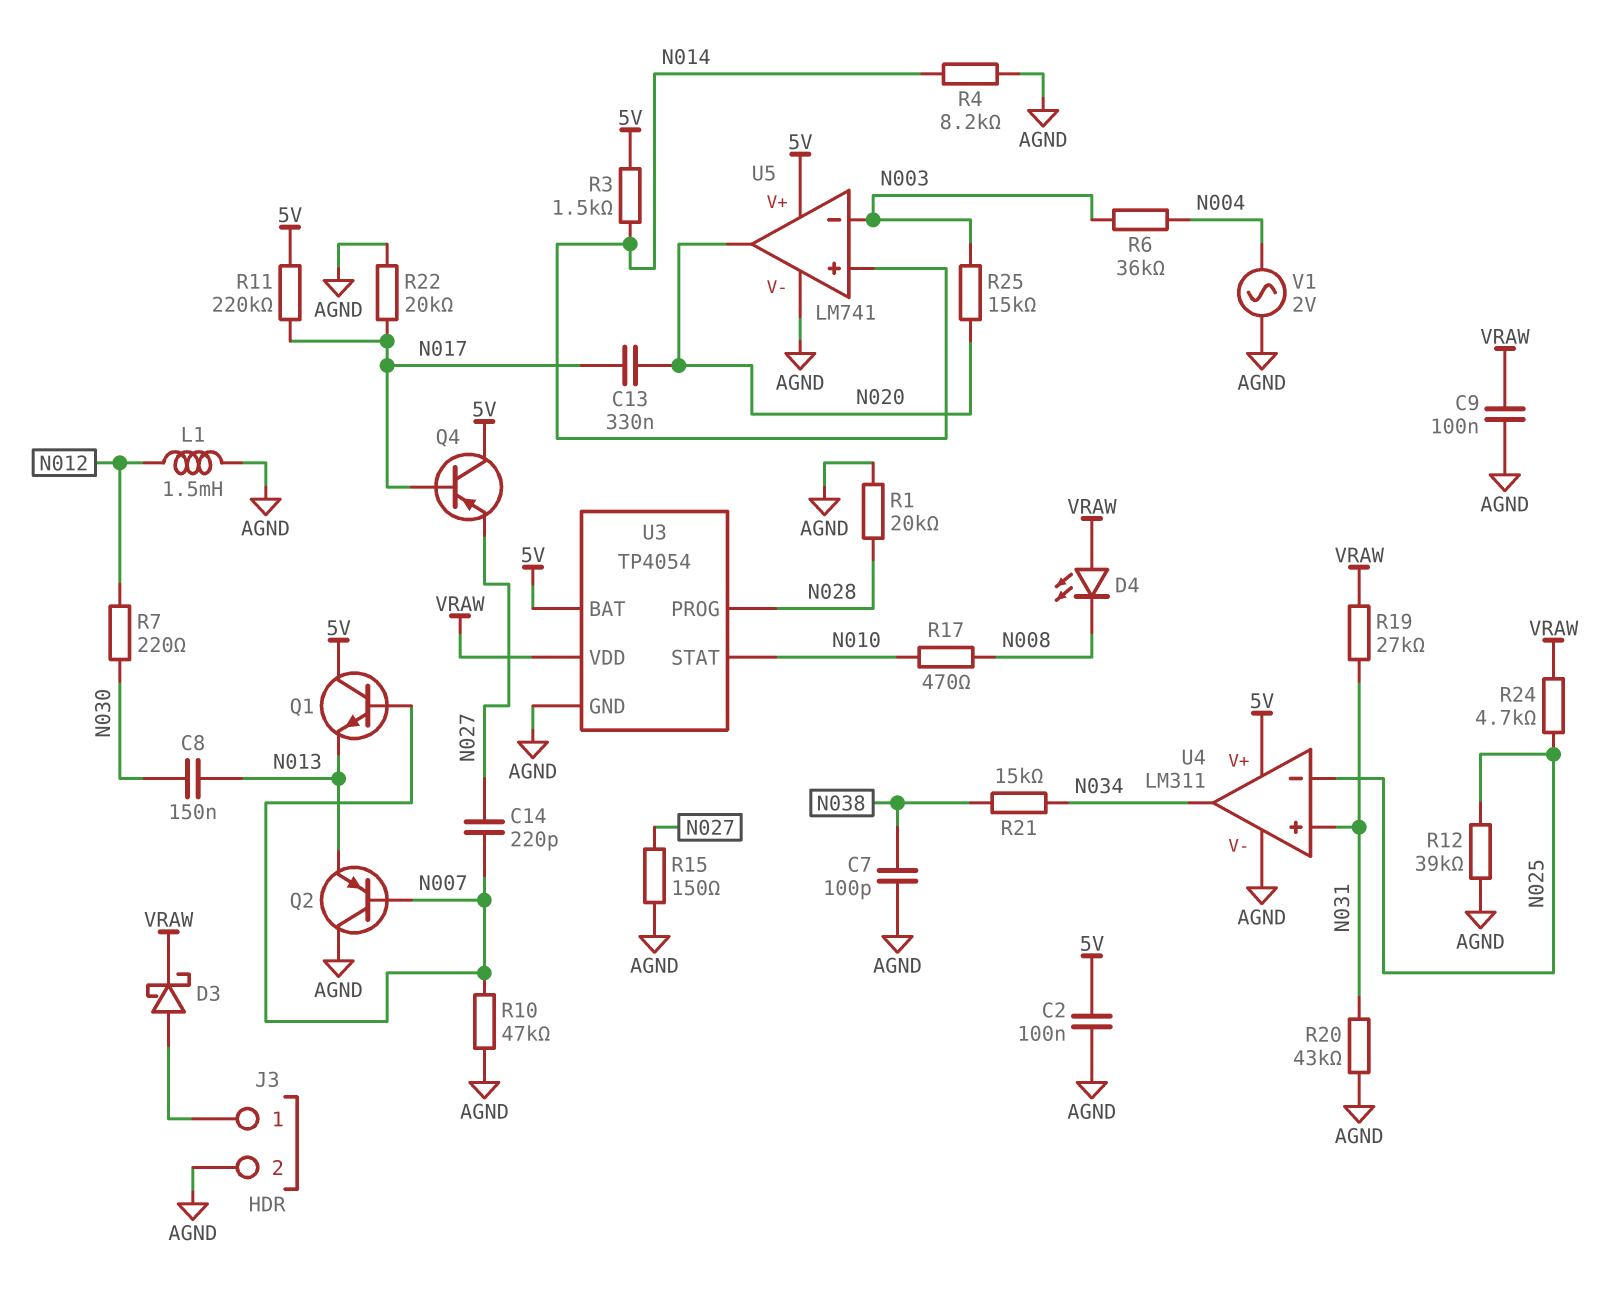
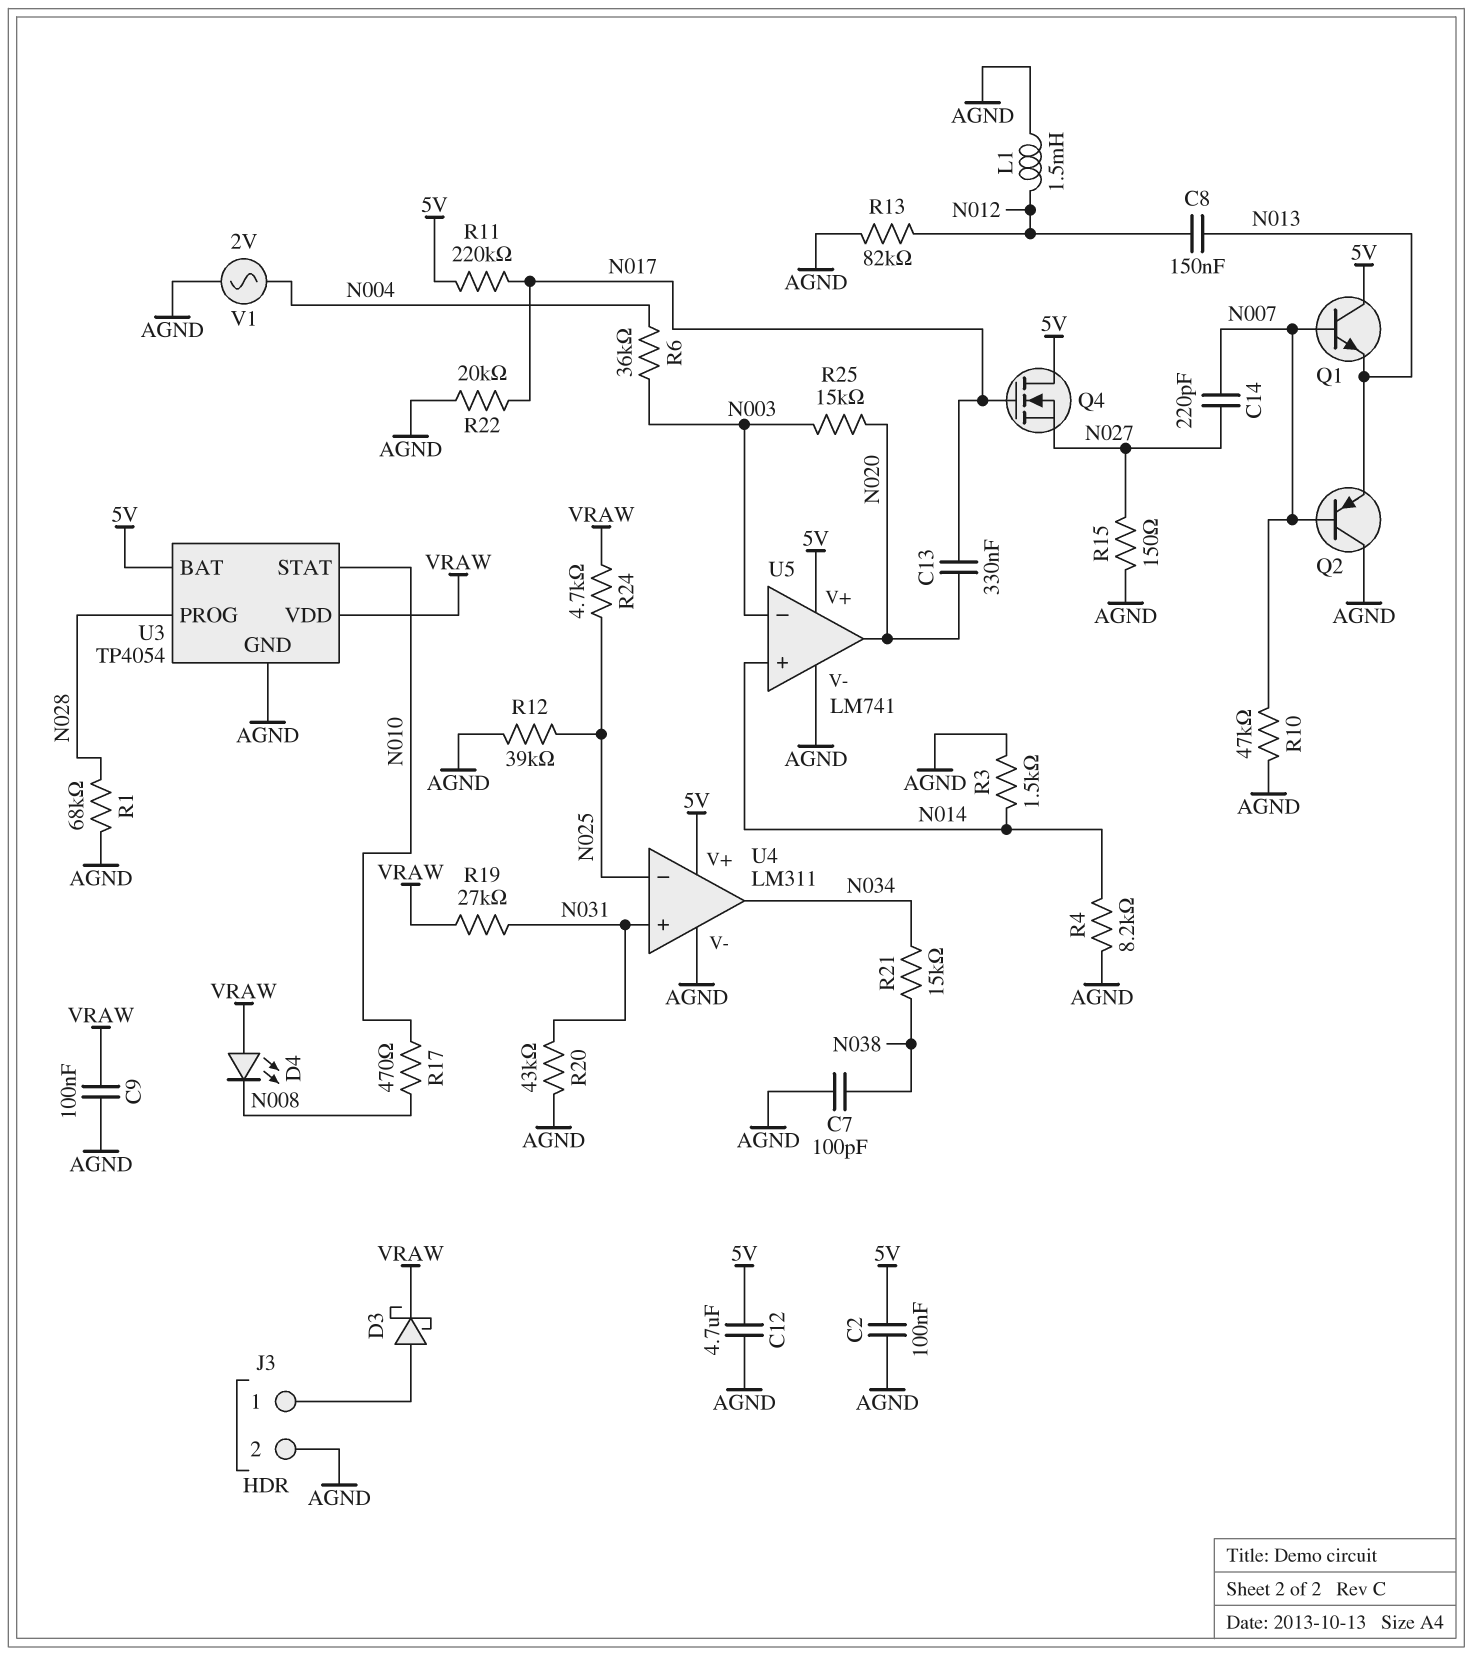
C8: 150nF (N013, N030) -> 150nF (N012, N013)
C12: none -> 4.7uF (5V, AGND)
Q4: PNP (B N017, C 5V, E N027) -> NMOS (G N017, D 5V, S N027)
R1: 20k (AGND, N028) -> 68k (AGND, N028)
R3: 1.5k (5V, N014) -> 1.5k (AGND, N014)
R7: 220 (N012, N030) -> none
R13: none -> 82k (AGND, N012)

